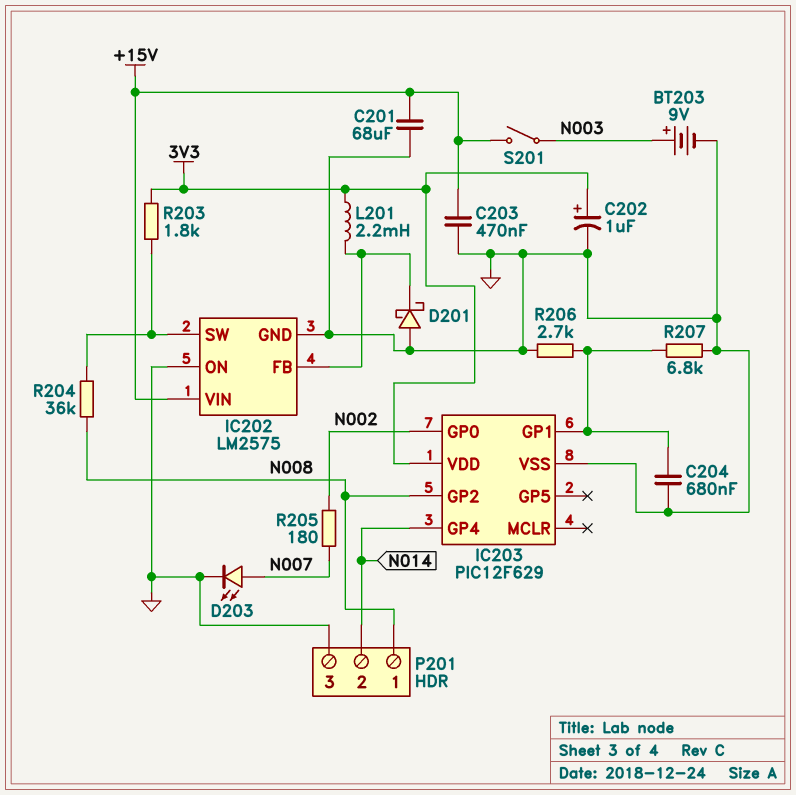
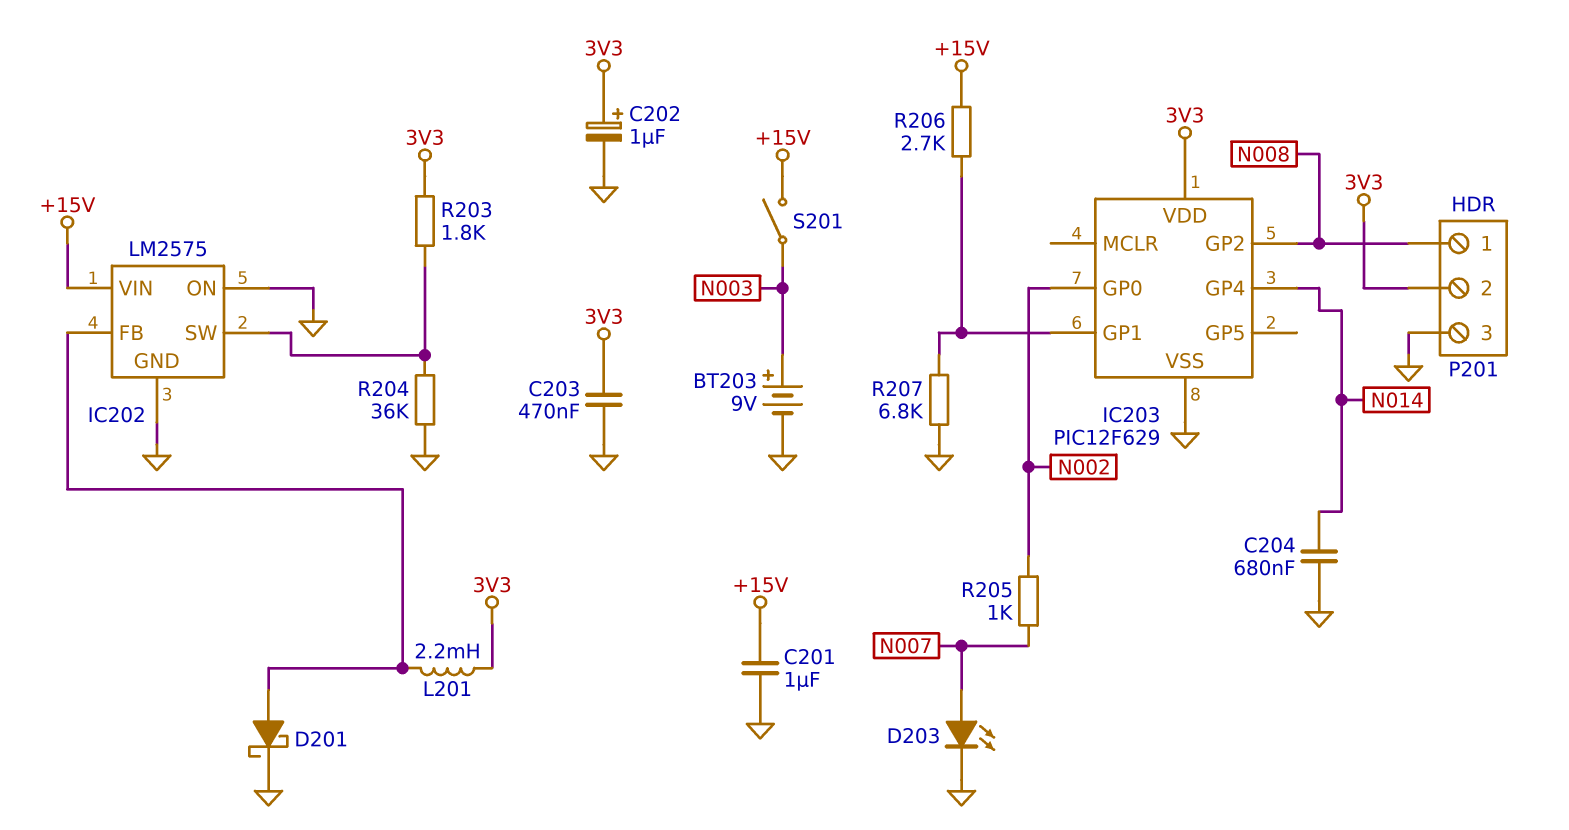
C201: 68uF (+15V, GND) -> 1uF (+15V, GND)
C203: 470nF (+15V, GND) -> 470nF (3V3, GND)
C204: 680nF (GND, IC203/GP1) -> 680nF (GND, N014)
D201: schottky (A GND, K IC202/FB) -> schottky (A IC202/FB, K GND)
P201 pin 2: N014 -> 3V3
R204: 36k (IC202/SW, N008) -> 36k (GND, IC202/SW)
R205: 180 (N002, N007) -> 1k (N002, N007)
R206: 2.7k (GND, IC203/GP1) -> 2.7k (+15V, IC203/GP1)

